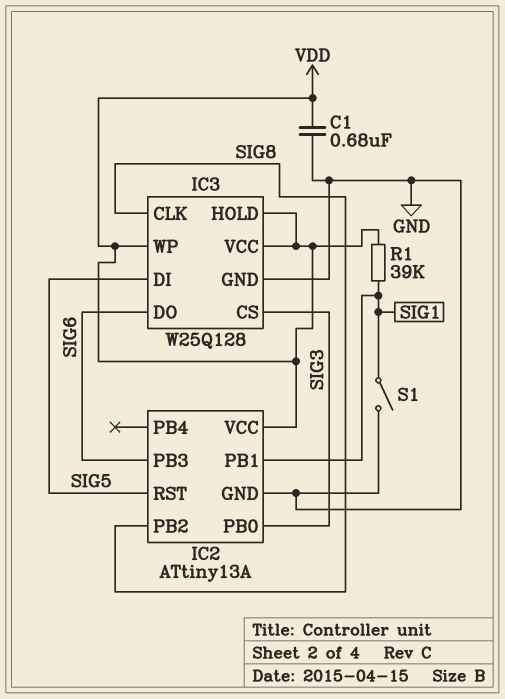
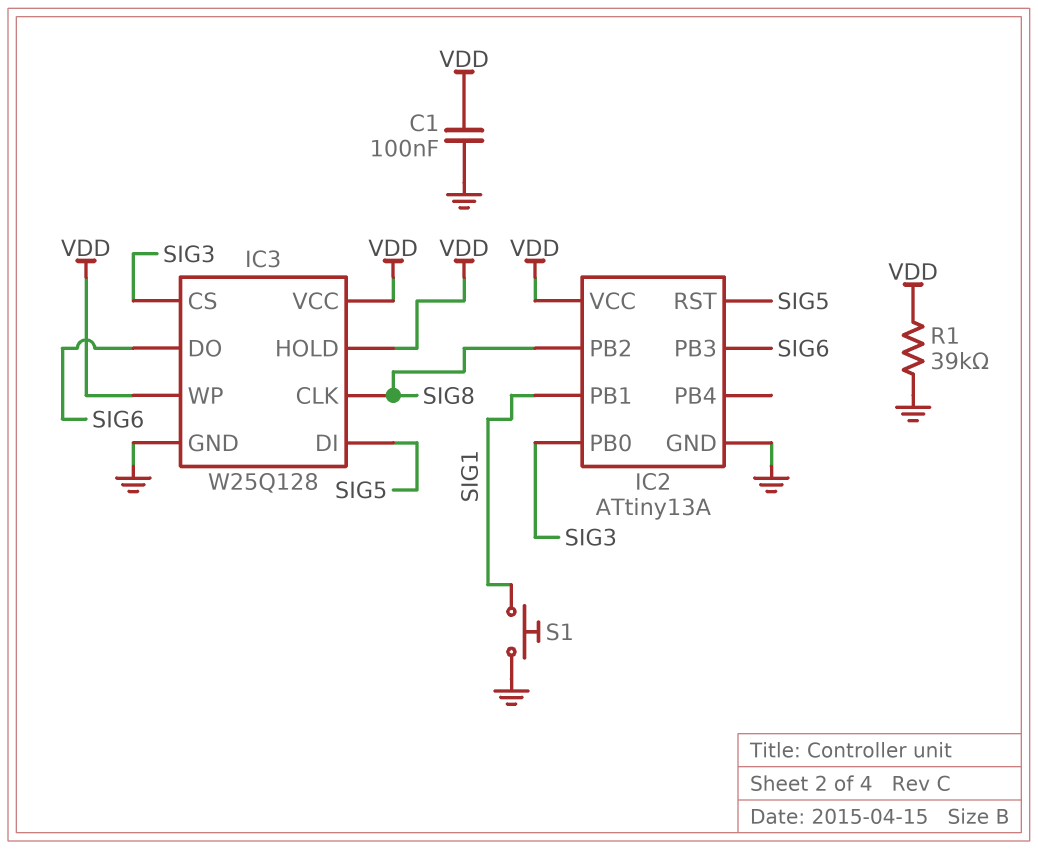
C1: 680nF (GND, VDD) -> 100nF (GND, VDD)
R1: 39k (SIG1, VDD) -> 39k (GND, VDD)
S1: switch (GND, SIG1) -> button (GND, SIG1)

